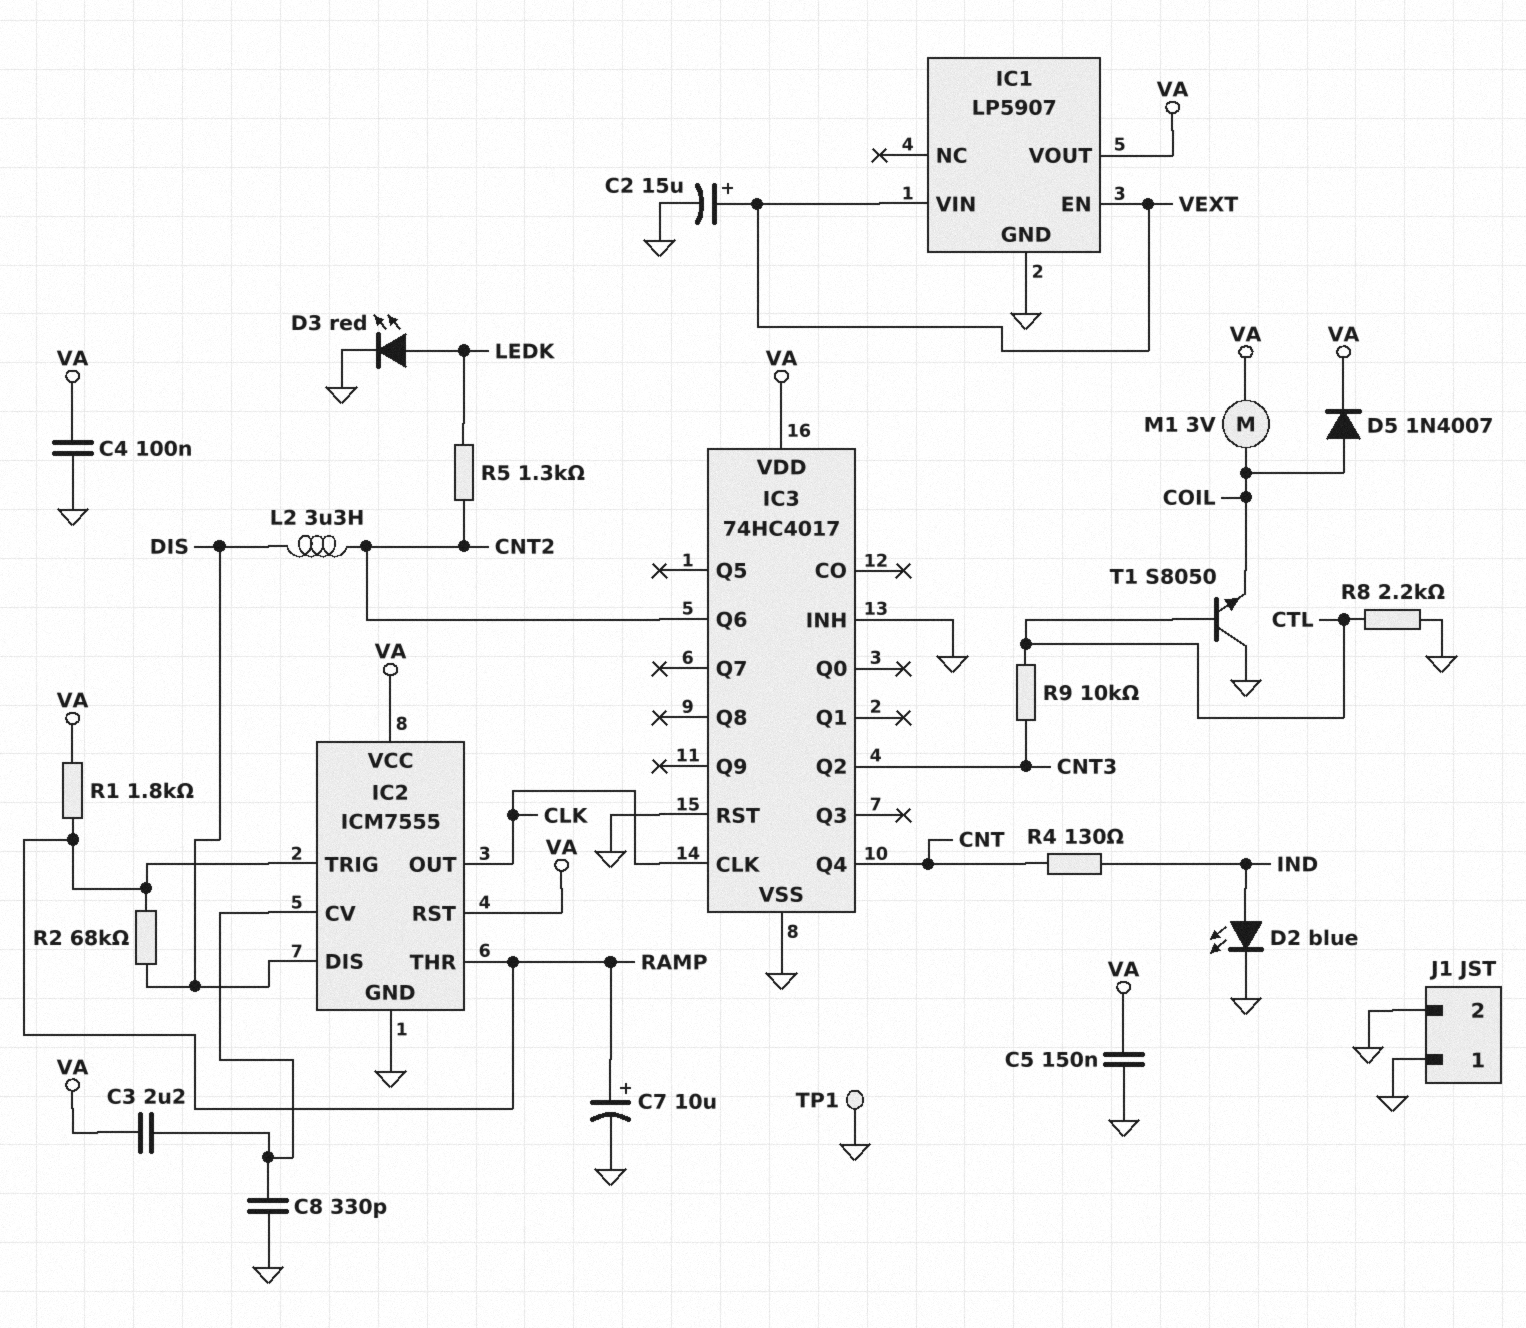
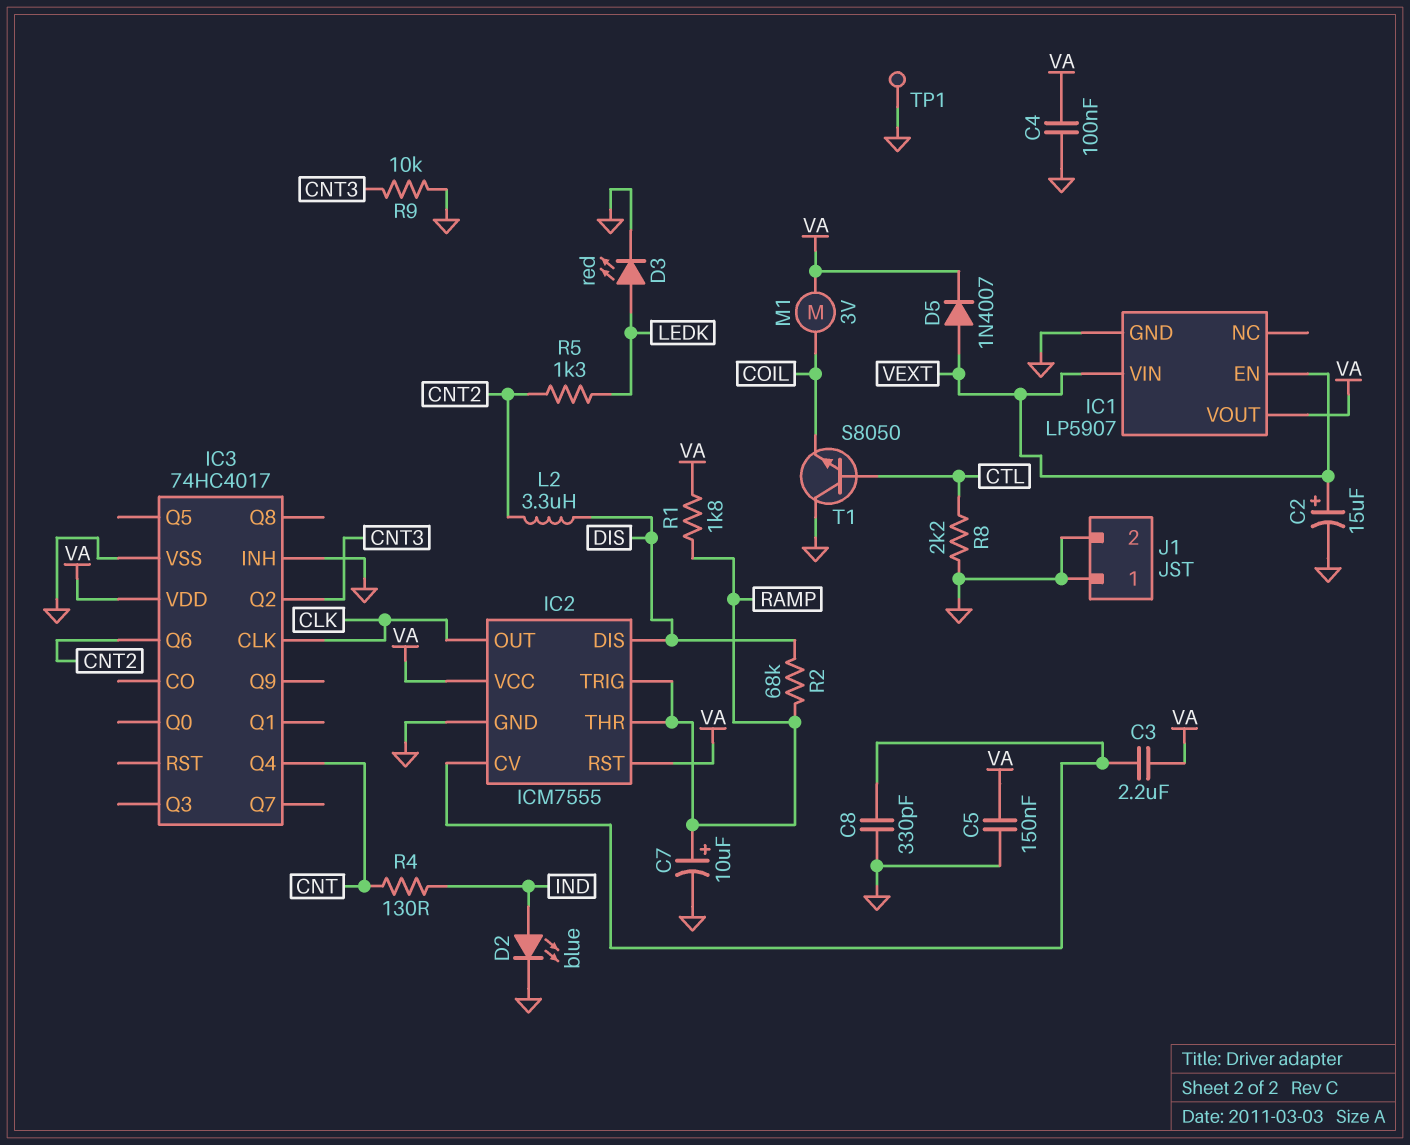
D5: diode 1N4007 (A COIL, K VA) -> diode 1N4007 (A VEXT, K VA)
IC3 pin RST: GND -> none
R9: 10k (CNT3, CTL) -> 10k (CNT3, GND)

